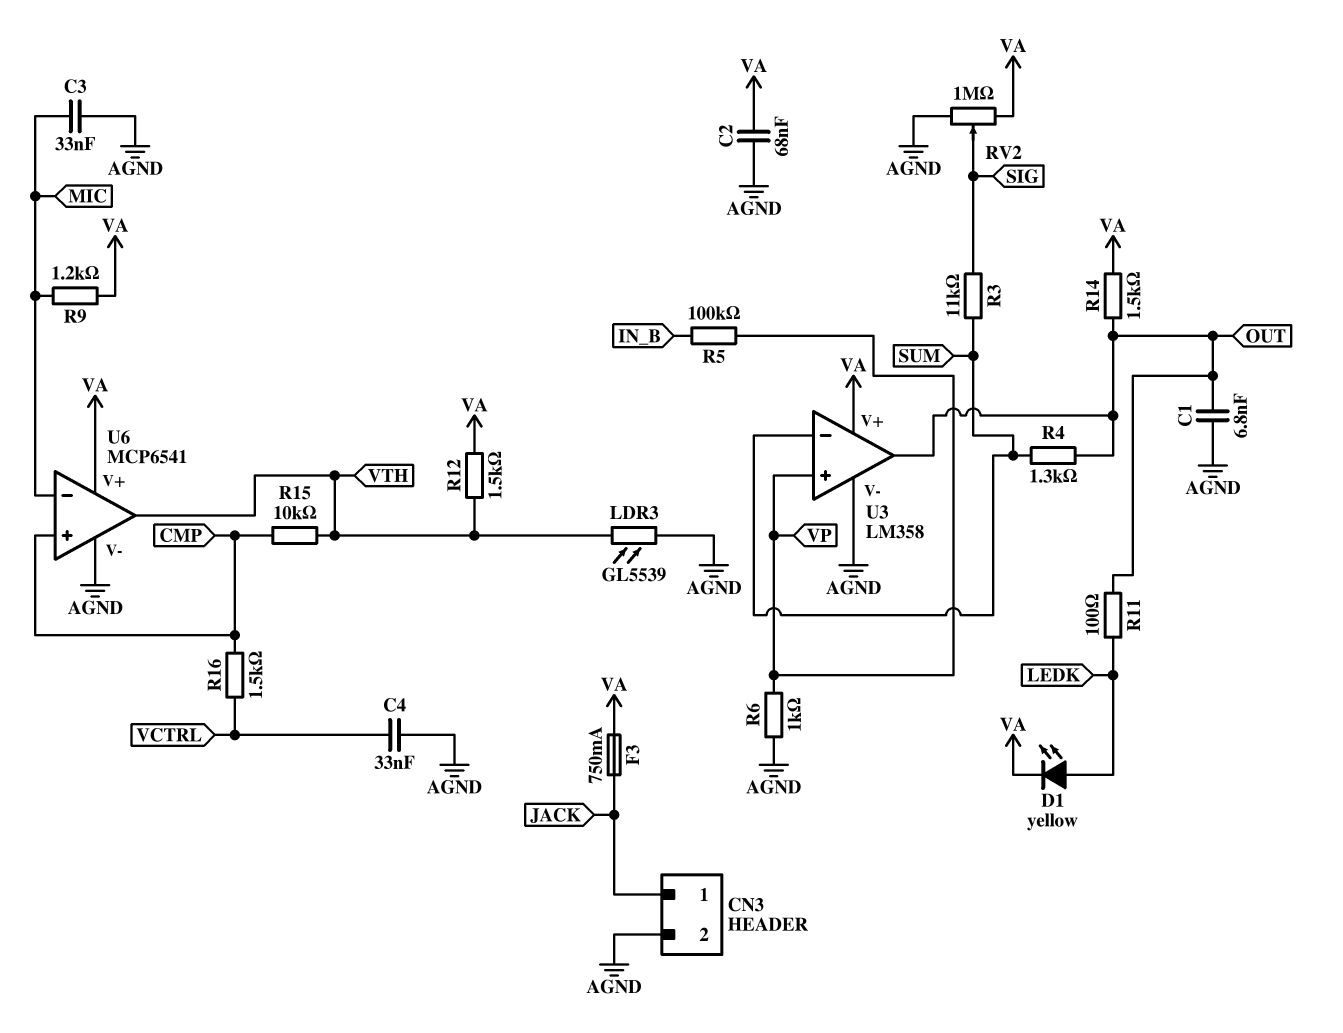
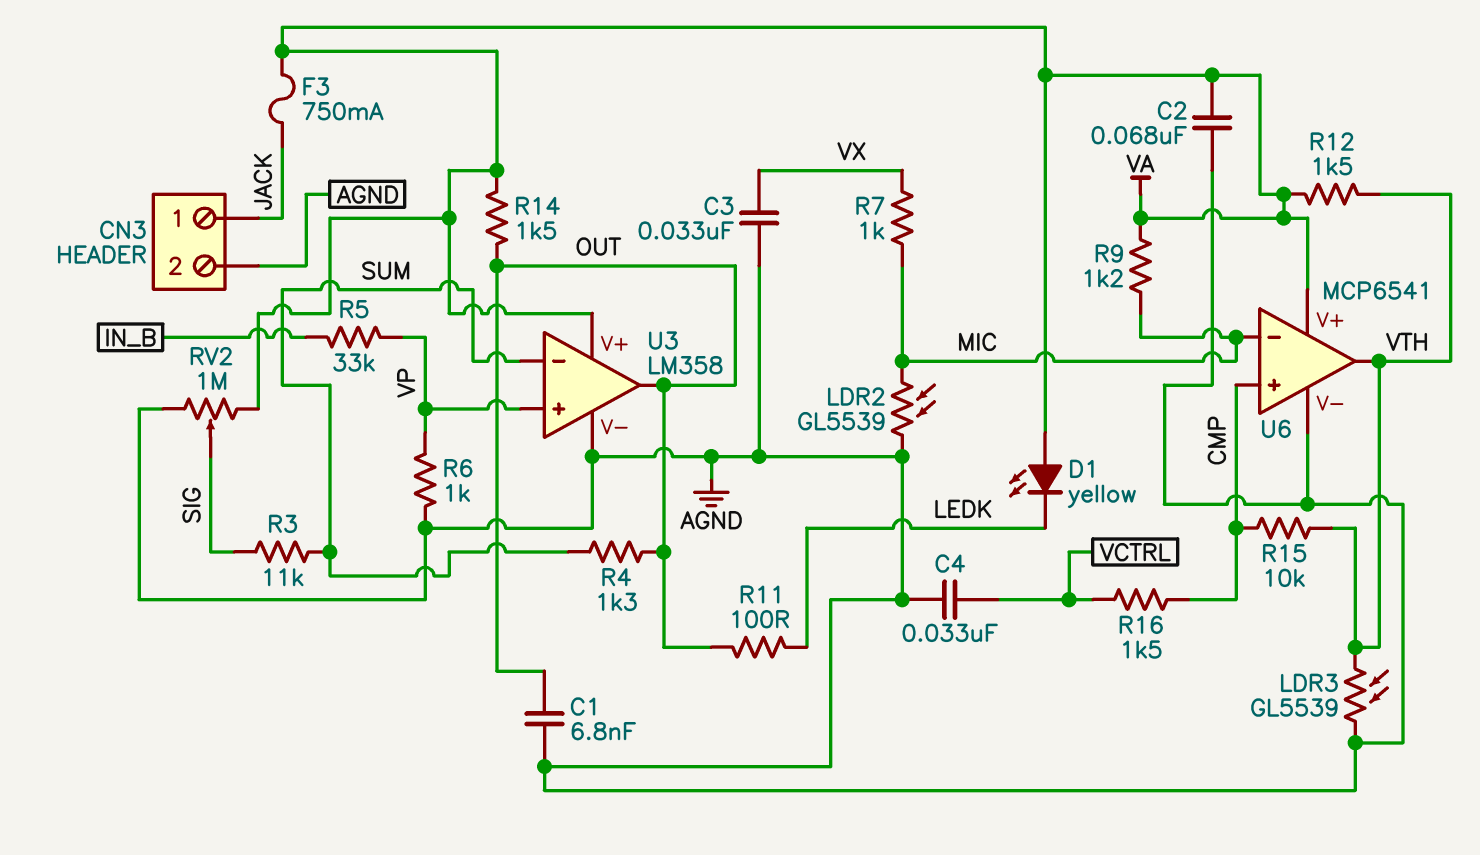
C3: 33nF (AGND, MIC) -> 33nF (AGND, VX)
D1: LED yellow (A LEDK, K VA) -> LED yellow (A VA, K LEDK)
LDR2: none -> GL5539 (AGND, MIC)
R5: 100k (IN_B, VP) -> 33k (IN_B, VP)
R7: none -> 1k (MIC, VX)

